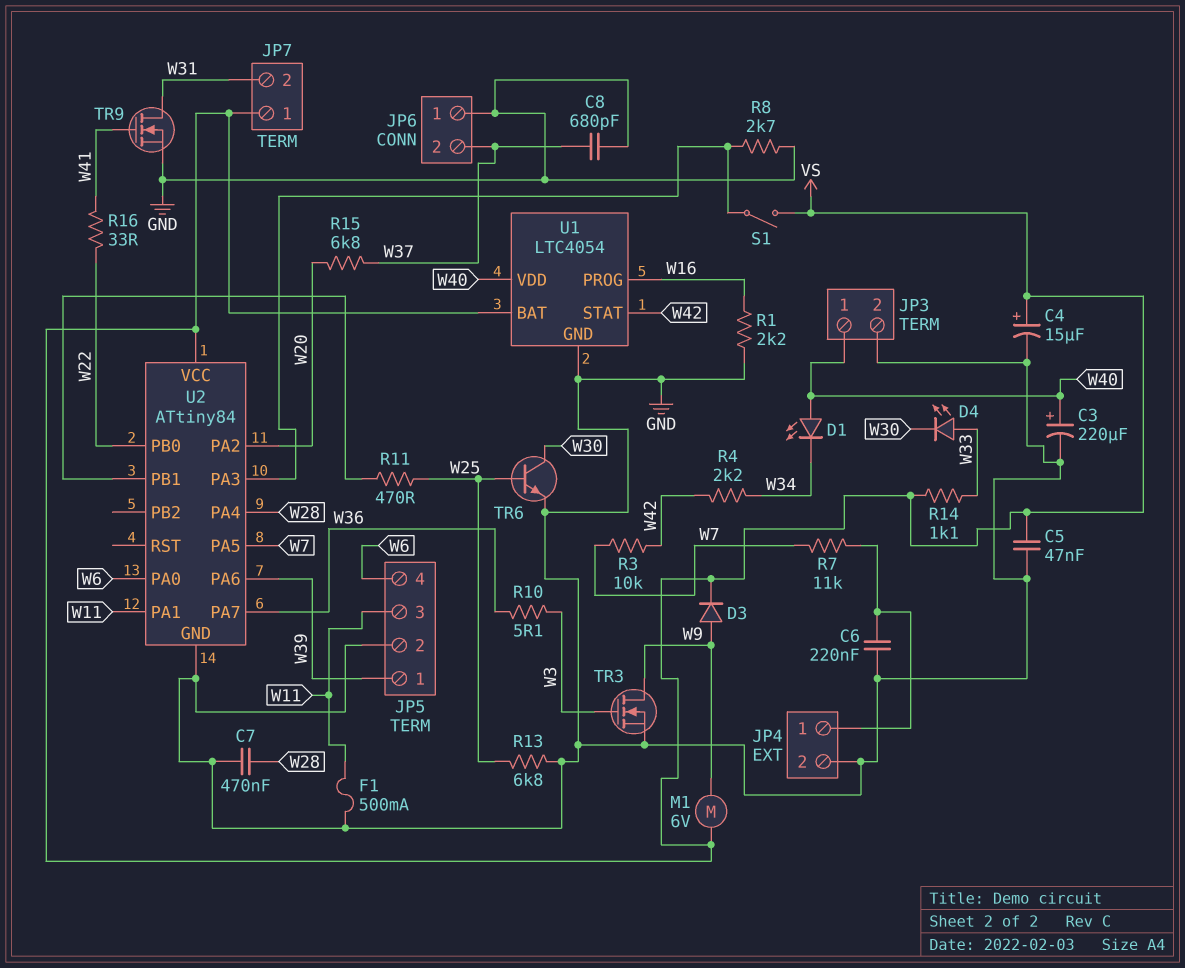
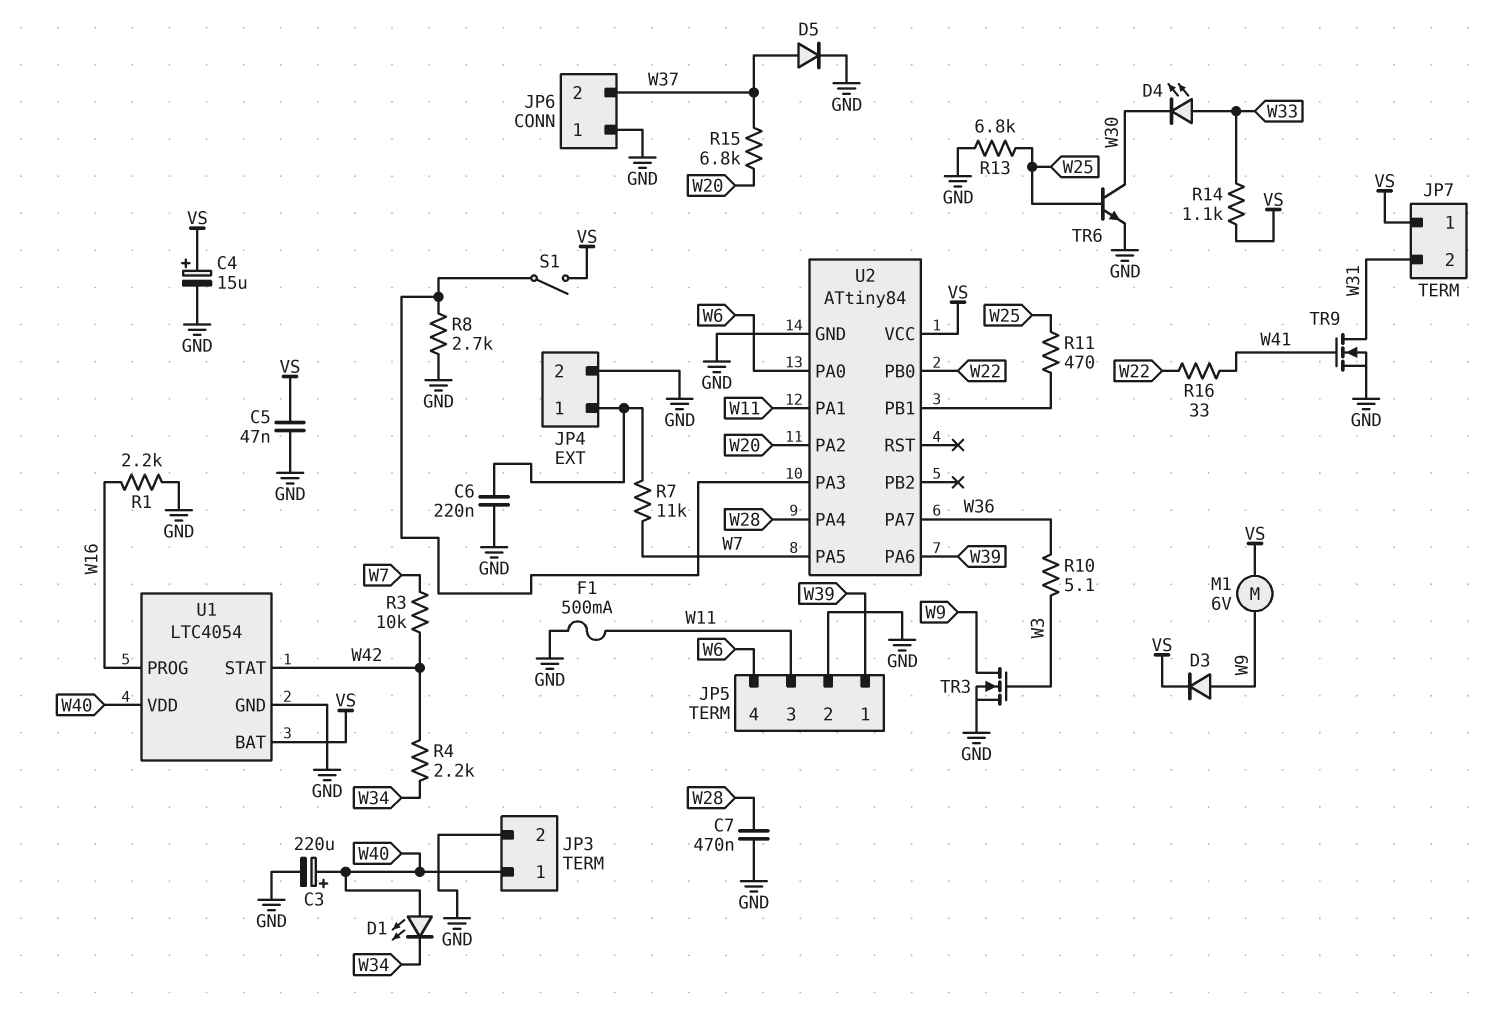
C8: 680pF (GND, W37) -> none
D5: none -> diode (A W37, K GND)

